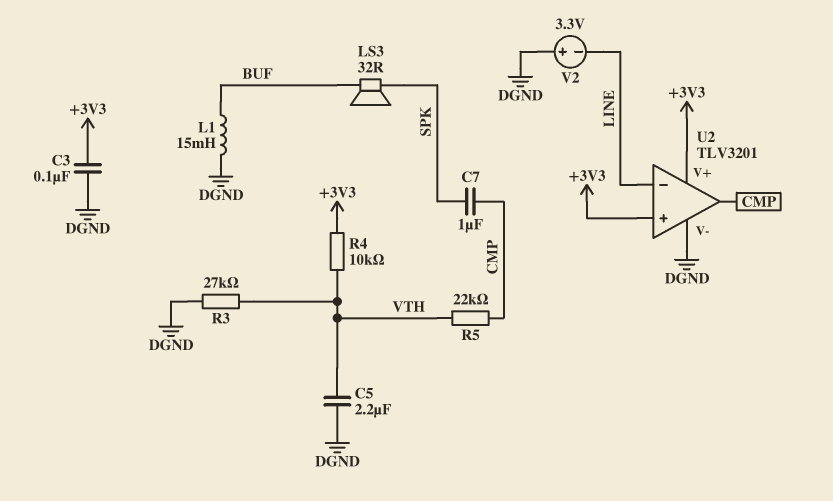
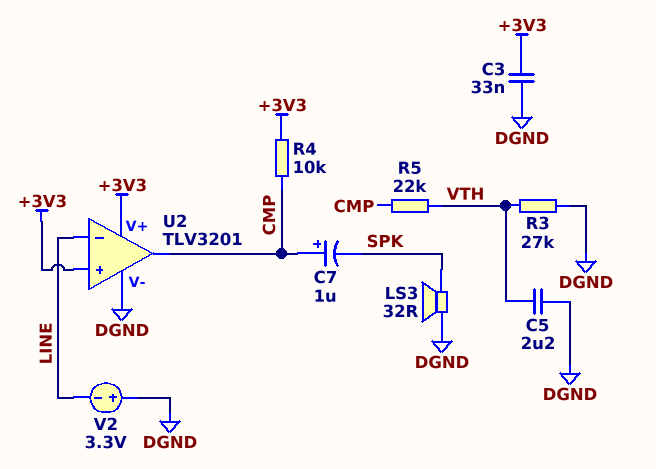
C3: 100nF (+3V3, DGND) -> 33nF (+3V3, DGND)
C7: 1uF (CMP, SPK) -> 1uF (plus CMP, minus SPK)
L1: 15mH (BUF, DGND) -> none
LS3: speaker 32R (BUF, SPK) -> speaker 32R (DGND, SPK)
R4: 10k (+3V3, VTH) -> 10k (+3V3, CMP)

